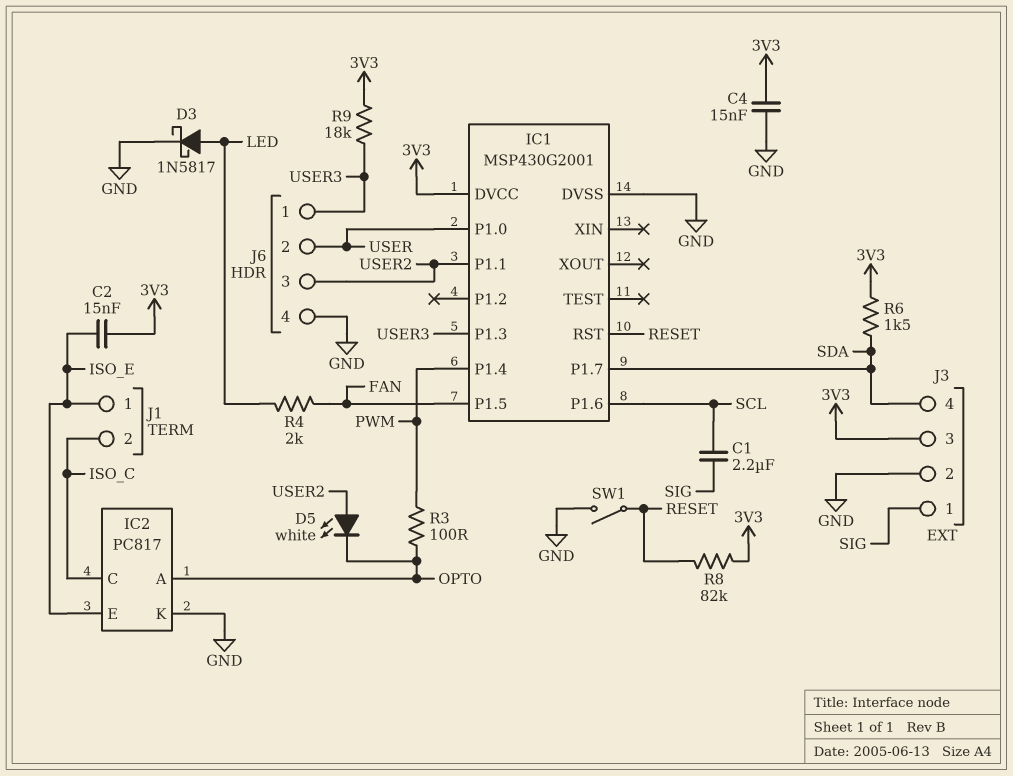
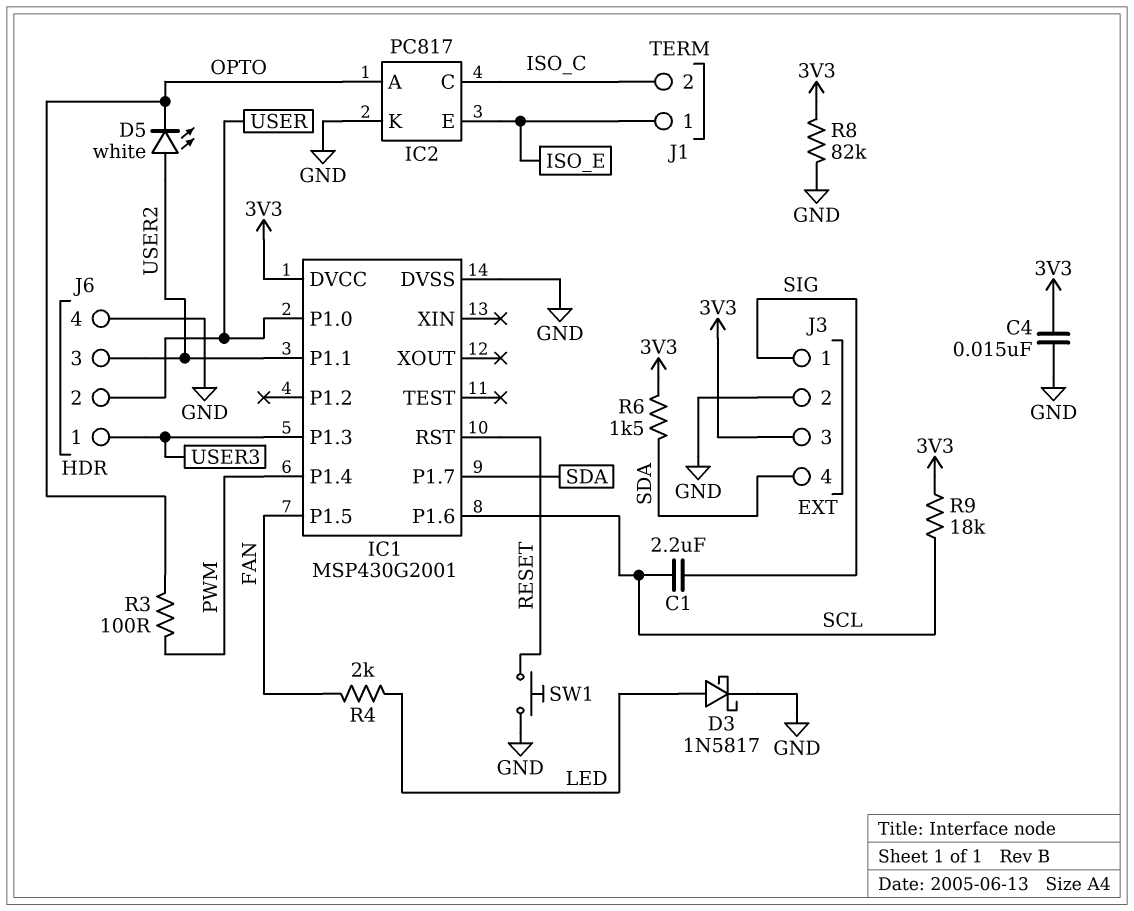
C2: 15nF (3V3, ISO_E) -> none
R8: 82k (3V3, RESET) -> 82k (3V3, GND)
R9: 18k (3V3, USER3) -> 18k (3V3, SCL)
SW1: switch (GND, RESET) -> button (GND, RESET)

